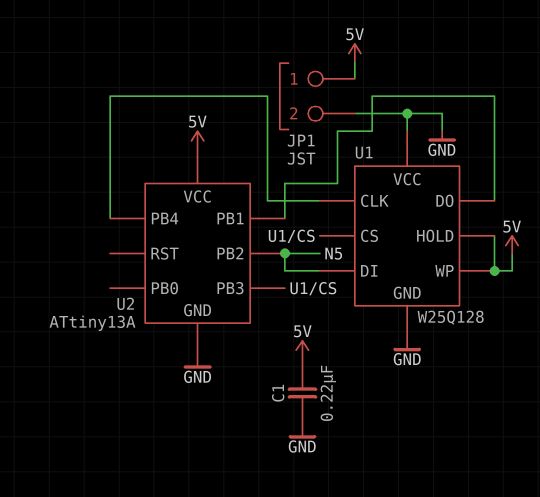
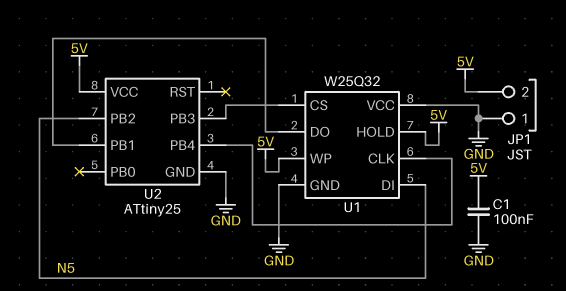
C1: 220nF (5V, GND) -> 100nF (5V, GND)
JP1 pin 1: 5V -> GND
JP1 pin 2: GND -> 5V
U1: W25Q128 -> W25Q32
U2: ATtiny13A -> ATtiny25

